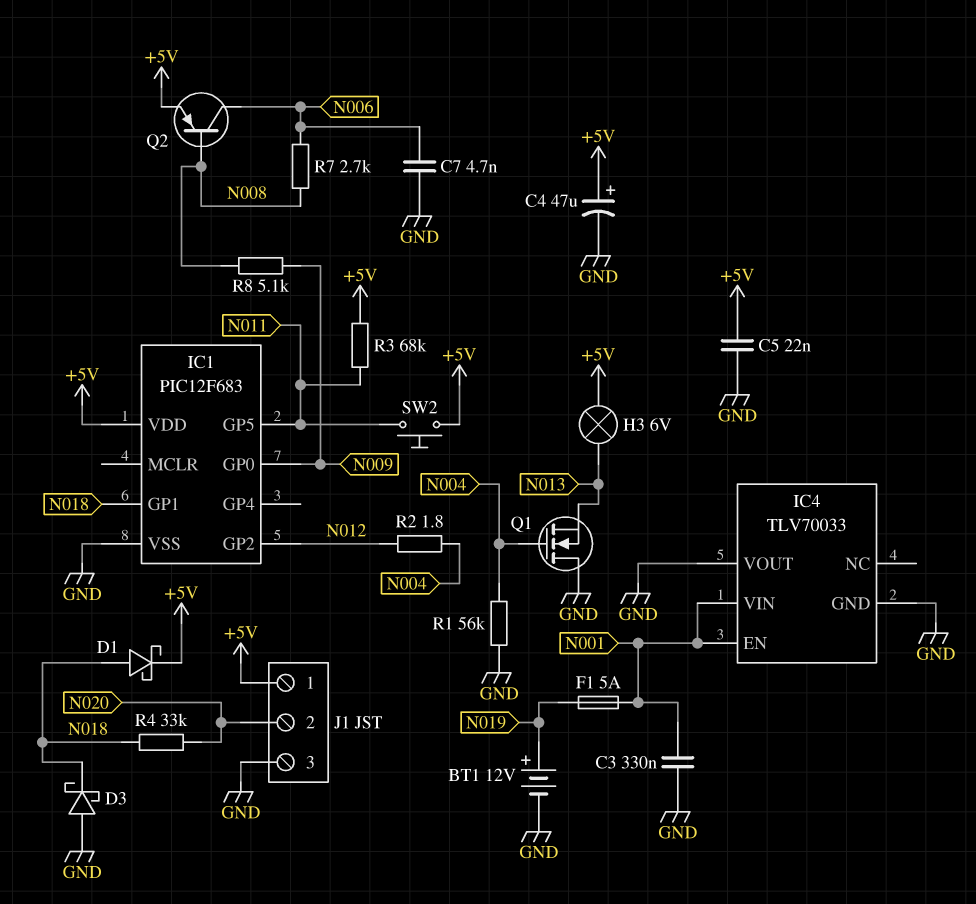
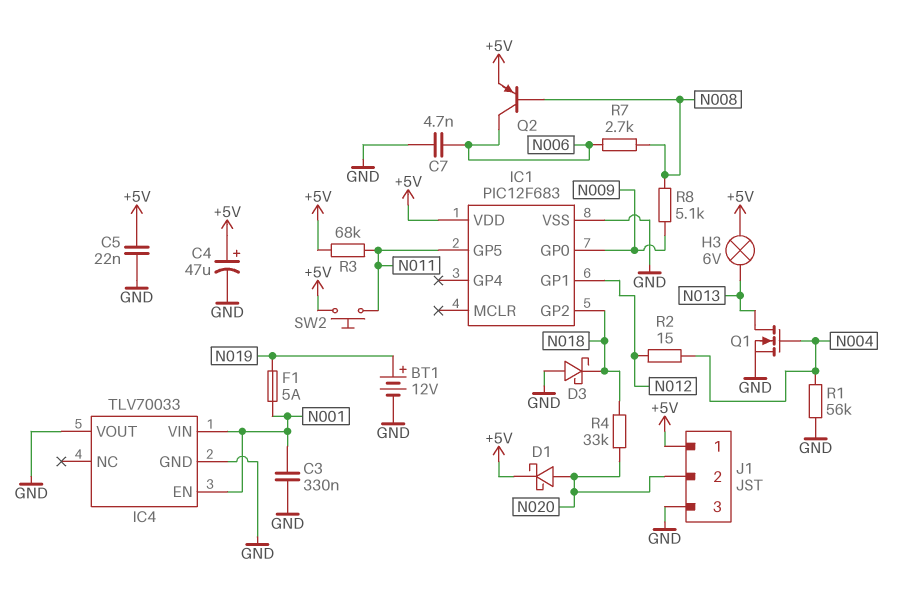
D1: schottky (A N018, K +5V) -> schottky (A N020, K +5V)
IC1 pin GP1: N018 -> N012
IC1 pin GP2: N012 -> N018
Q1: NMOS (G N004, D GND, S N013) -> NMOS (G N004, D N013, S GND)
R2: 1.8 (N004, N012) -> 15 (N004, N012)

